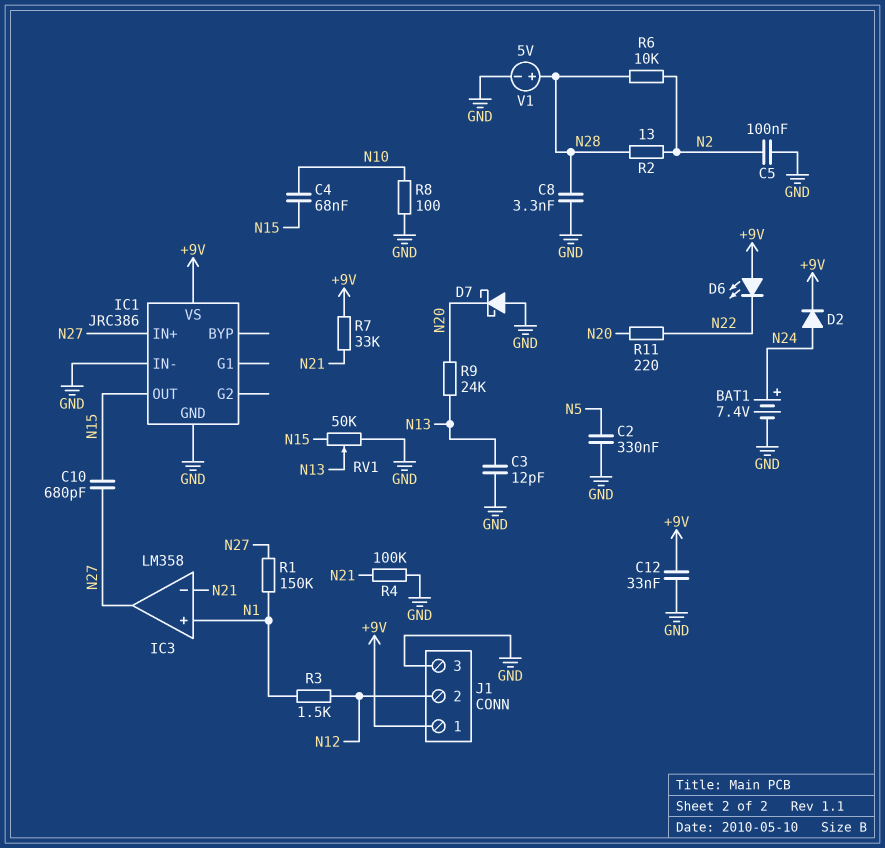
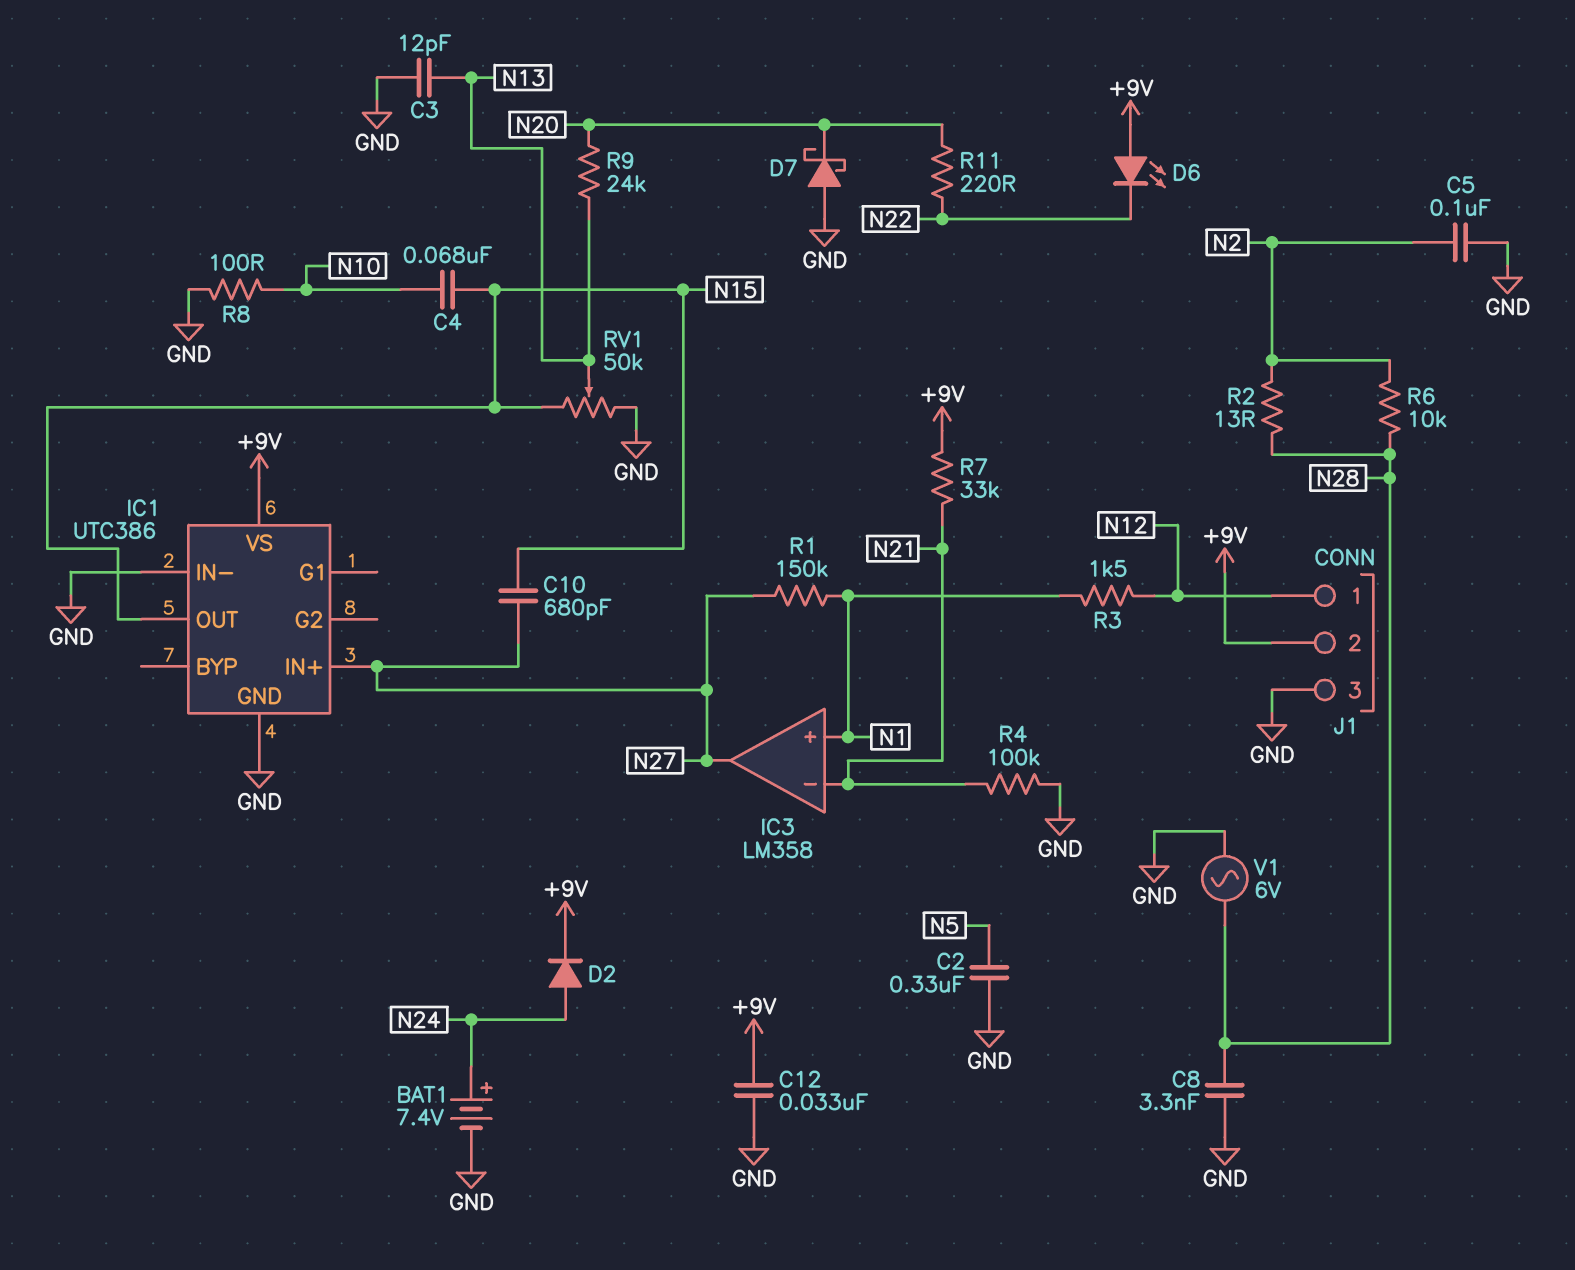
IC1: JRC386 -> UTC386
J1 pin 1: +9V -> N12
J1 pin 2: N12 -> +9V
V1: 5V (plus N28, minus GND) -> AC 6V (GND, N28)

